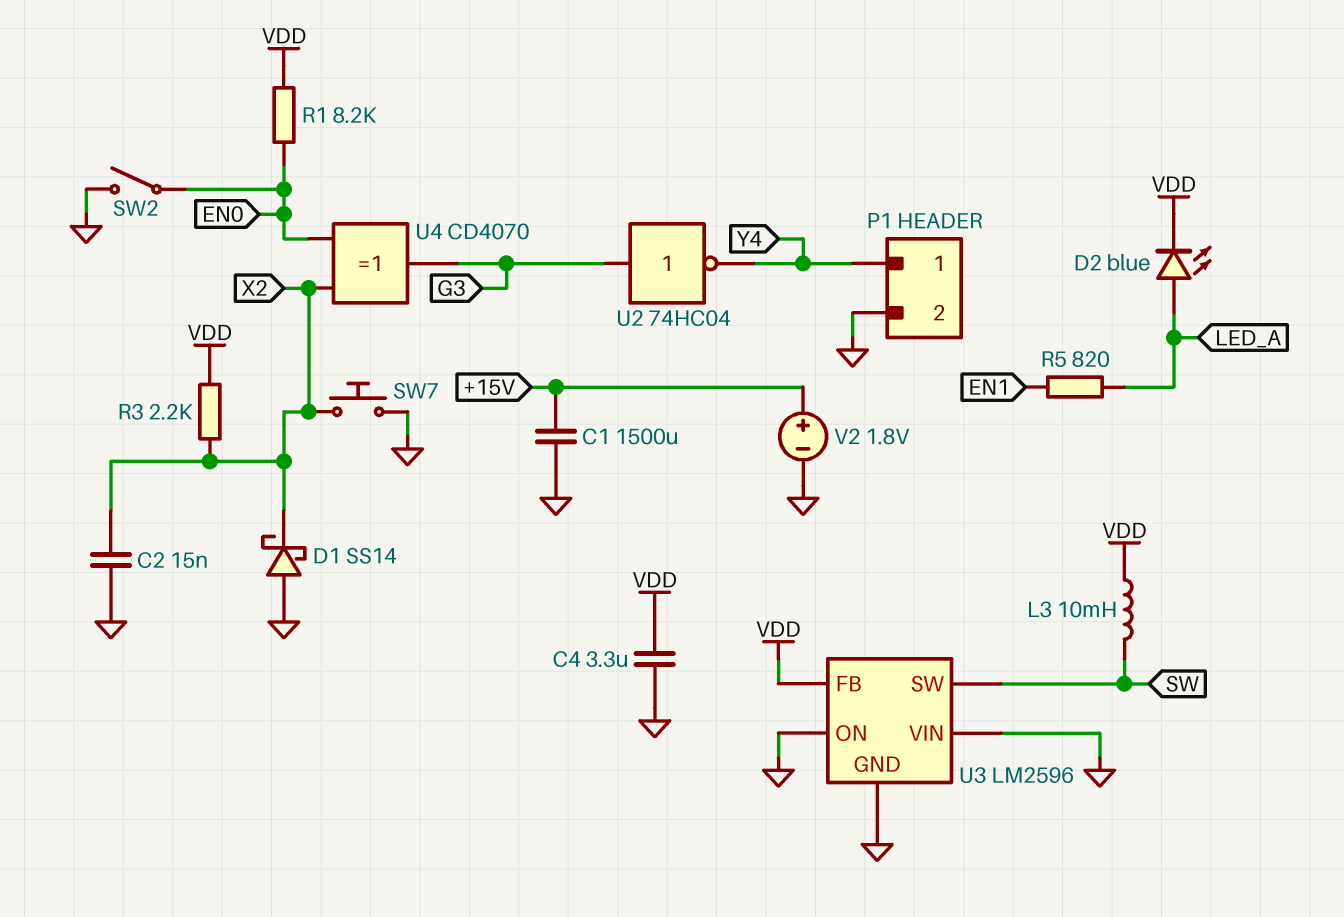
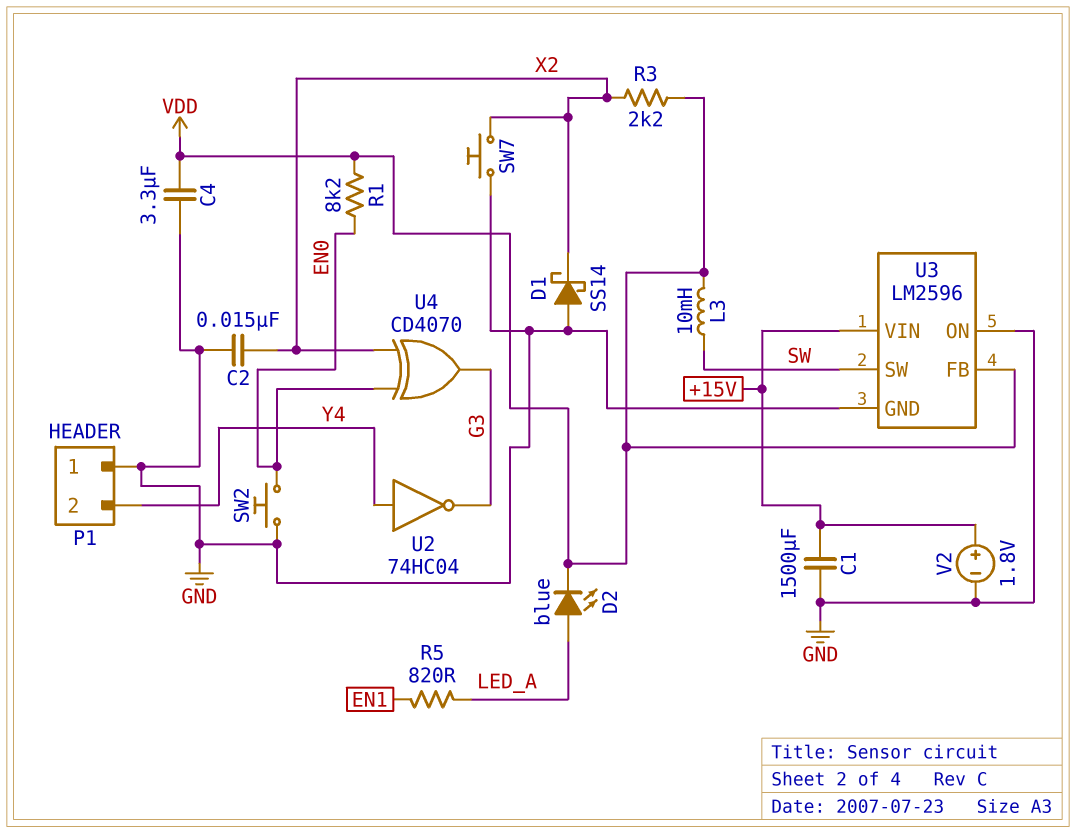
P1 pin 1: Y4 -> GND
P1 pin 2: GND -> Y4
SW2: switch (EN0, GND) -> button (EN0, GND)
U2: NOT 74HC04 (in G3, out Y4) -> NOT 74HC04 (in Y4, out G3)
U3 pin VIN: GND -> +15V

